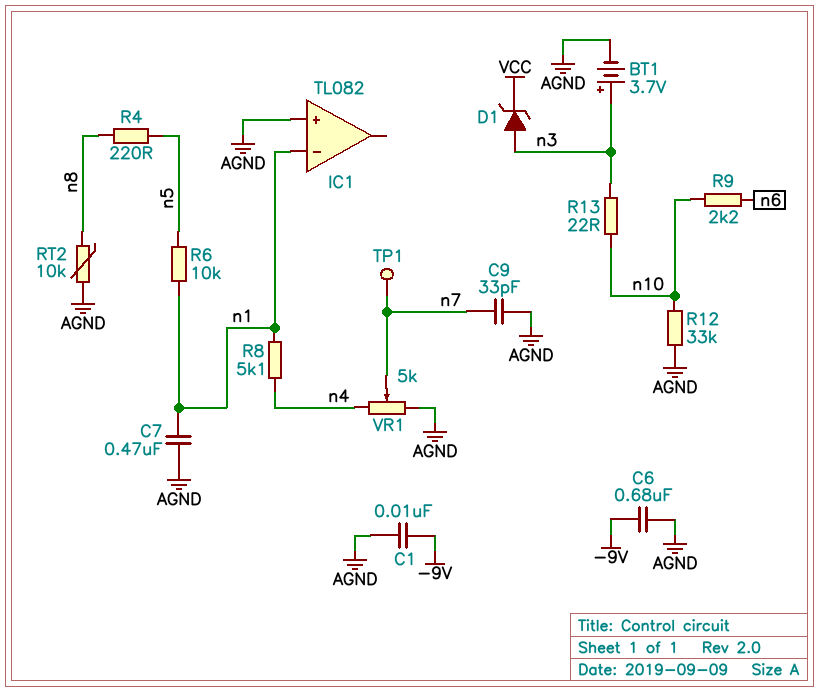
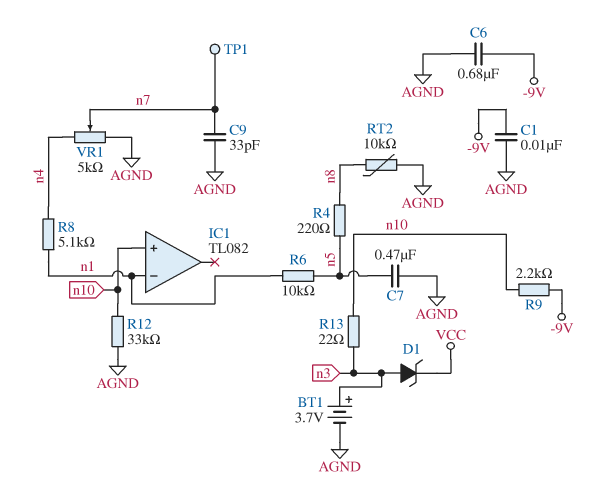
C7: 470nF (AGND, n1) -> 470nF (AGND, n5)
IC1 pin in+: AGND -> n10
R9: 2.2k (n6, n10) -> 2.2k (-9V, n10)

